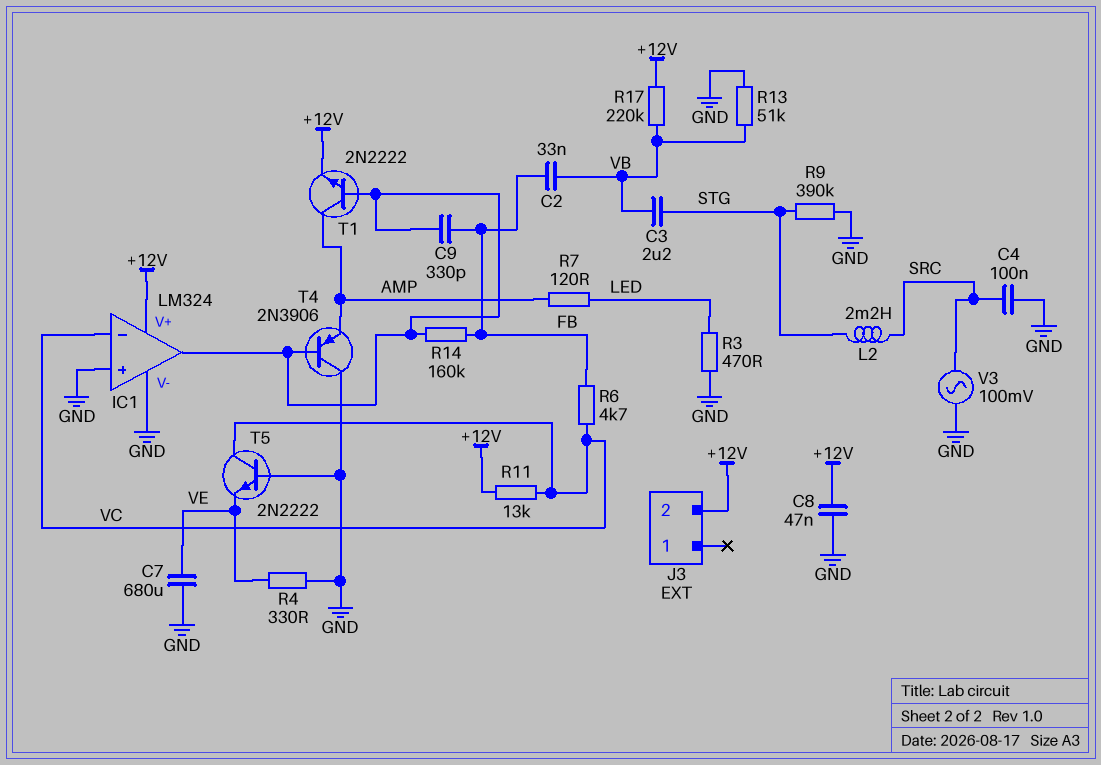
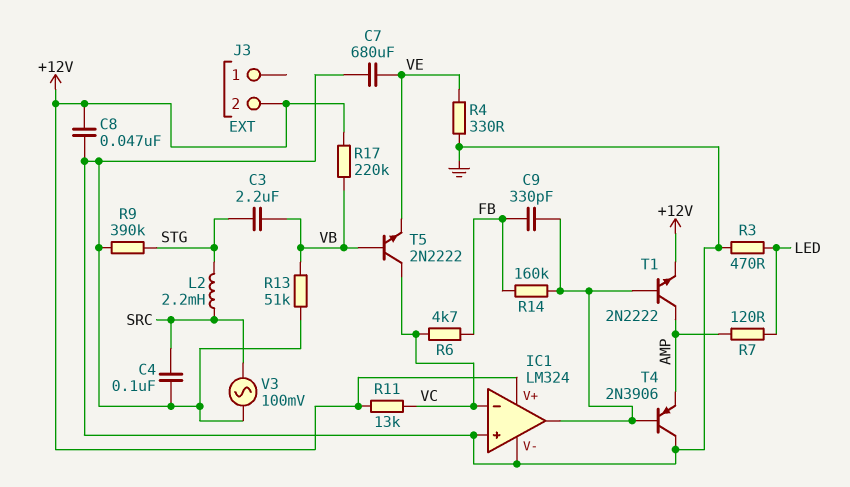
C2: 33nF (FB, VB) -> none
T5: NPN 2N2222 (B GND, C VC, E VE) -> NPN 2N2222 (B VB, C VC, E VE)

